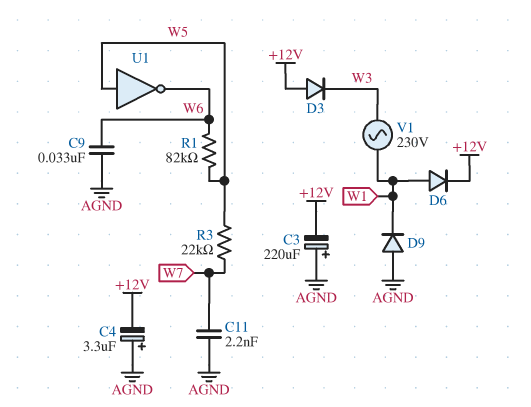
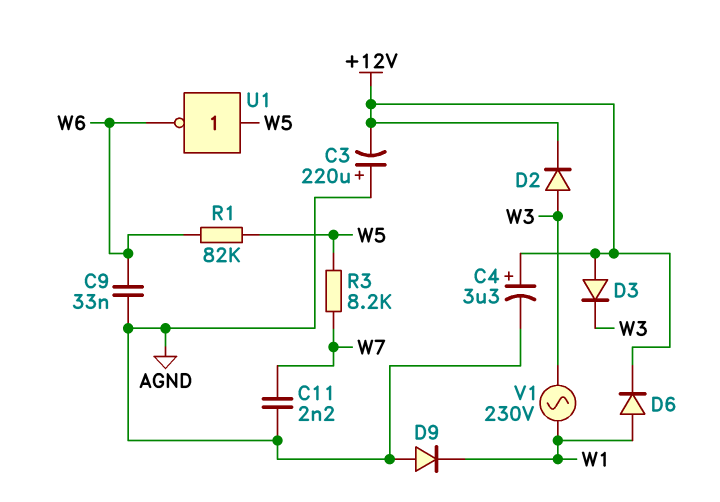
C4: 3.3uF (plus AGND, minus +12V) -> 3.3uF (plus +12V, minus AGND)
D2: none -> diode (A W3, K +12V)
R3: 22k (W5, W7) -> 8.2k (W5, W7)

